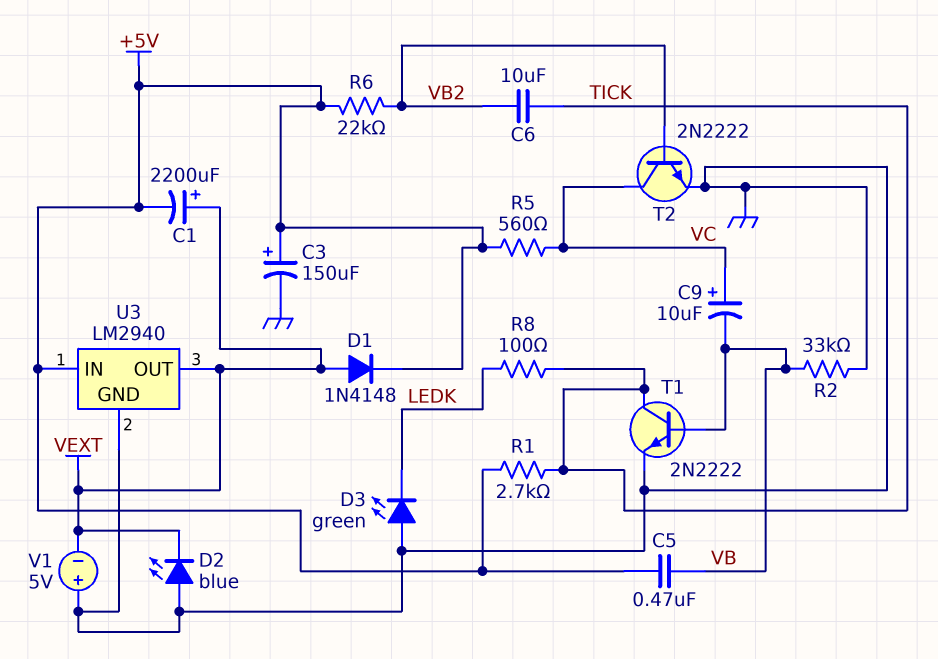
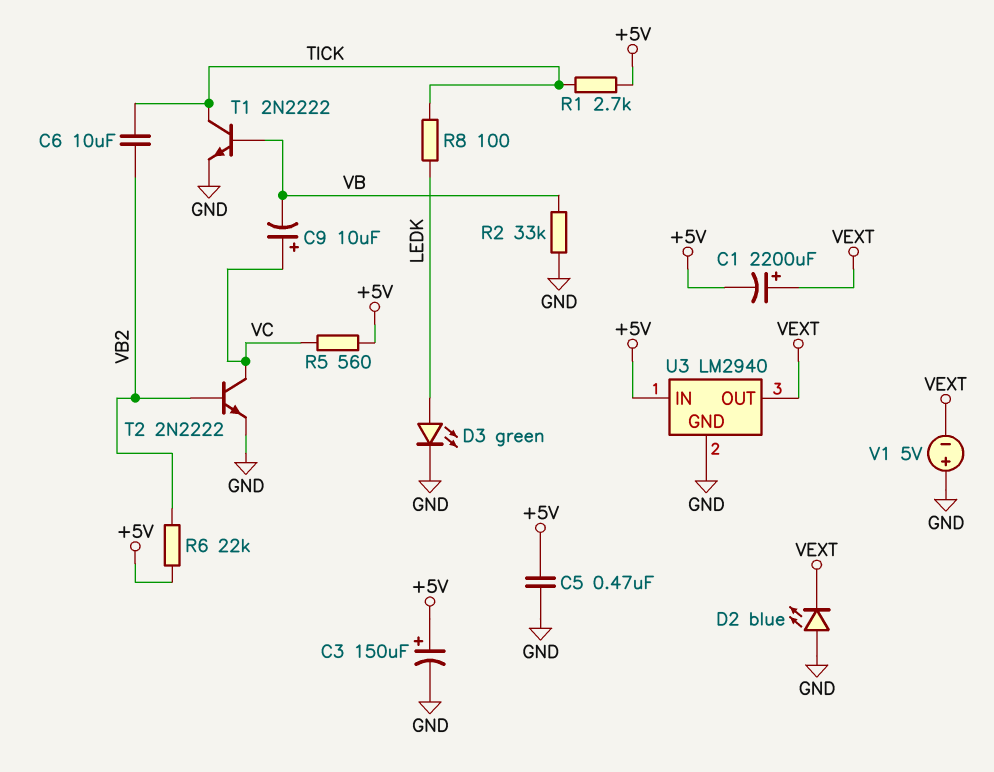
C5: 470nF (+5V, VB) -> 470nF (+5V, GND)
D1: diode 1N4148 (A VEXT, K +5V) -> none
D3: LED green (A GND, K LEDK) -> LED green (A LEDK, K GND)

